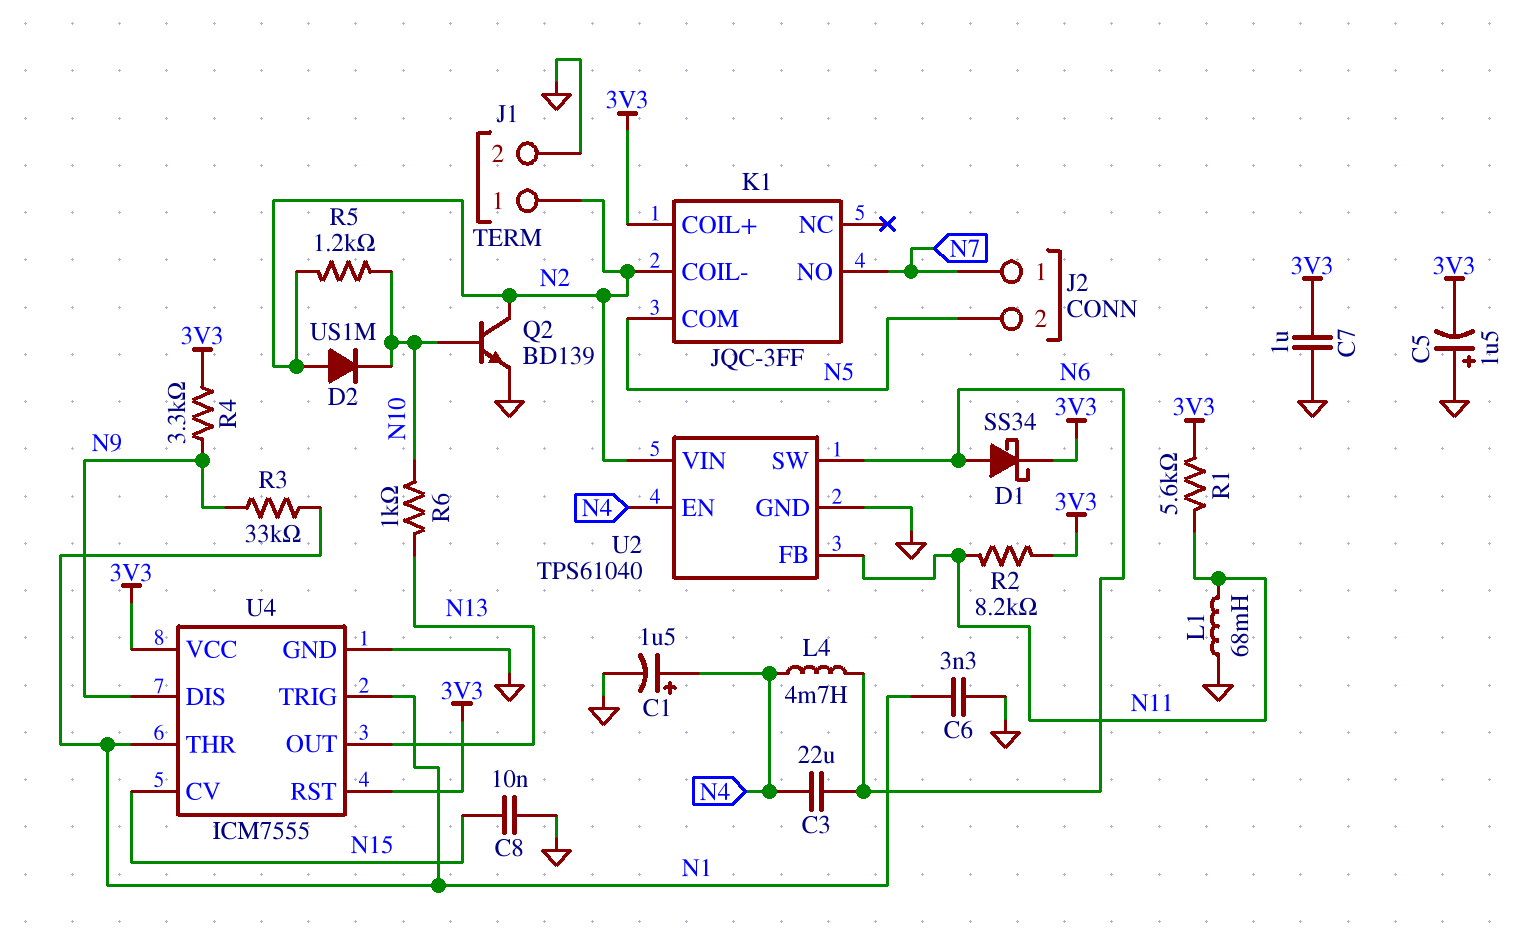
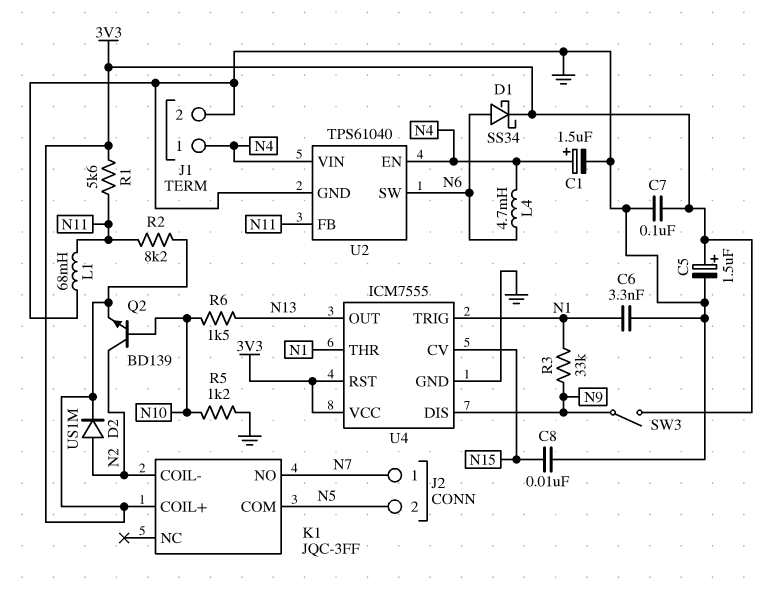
C3: 22uF (N4, N6) -> none
C5: 1.5uF (plus GND, minus 3V3) -> 1.5uF (plus 3V3, minus GND)
C7: 1uF (3V3, GND) -> 100nF (3V3, GND)
D2: diode US1M (A N2, K N10) -> diode US1M (A N2, K 3V3)
J1 pin 1: N2 -> N4
Q2: NPN BD139 (B N10, C N2, E GND) -> NPN BD139 (B N10, C N2, E 3V3)
R4: 3.3k (3V3, N9) -> none
R5: 1.2k (N2, N10) -> 1.2k (GND, N10)
R6: 1k (N10, N13) -> 1.5k (N10, N13)
SW3: none -> switch (3V3, N9)
U2 pin VIN: N2 -> N4

